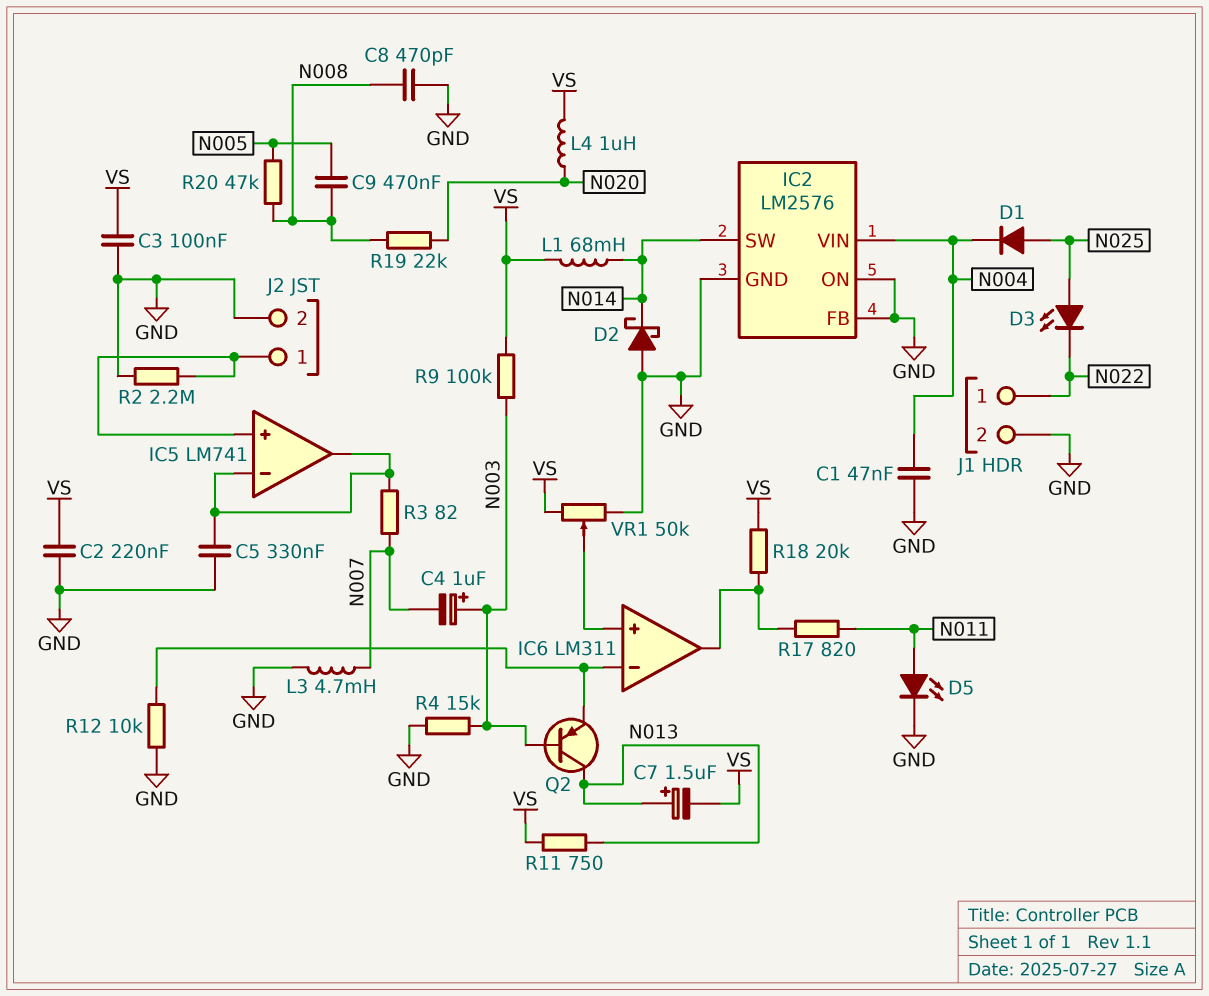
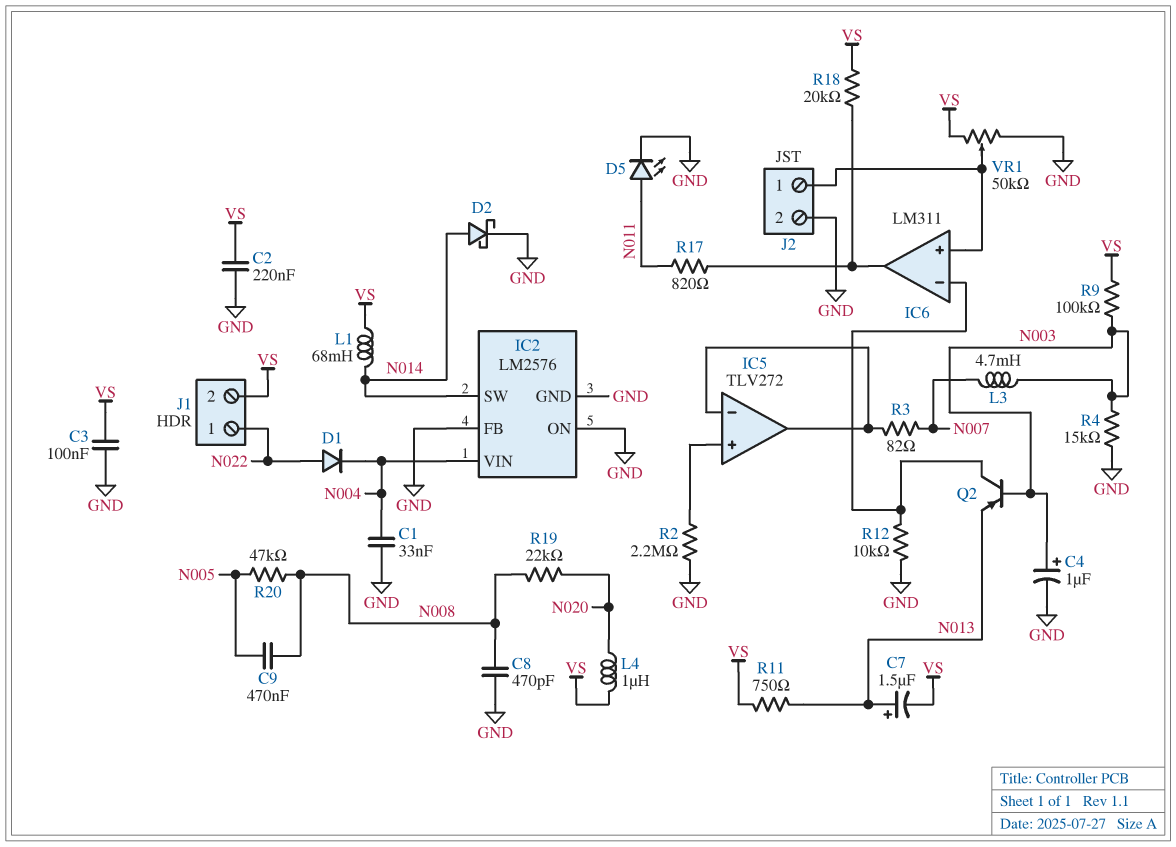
C1: 47nF (GND, N004) -> 33nF (GND, N004)
C4: 1uF (plus N003, minus N007) -> 1uF (plus N003, minus GND)
C5: 330nF (GND, IC5/in-) -> none
D1: diode (A N025, K N004) -> diode (A N022, K N004)
D2: schottky (A GND, K N014) -> schottky (A N014, K GND)
D3: LED (A N025, K N022) -> none
IC5: LM741 -> TLV272
J1 pin 2: GND -> VS
J2 pin 1: IC5/in+ -> IC6/in+
L3: 4.7mH (GND, N007) -> 4.7mH (N003, N007)
Q2: PNP (B N003, C N013, E IC6/in-) -> PNP (B N003, C IC6/in-, E N013)

